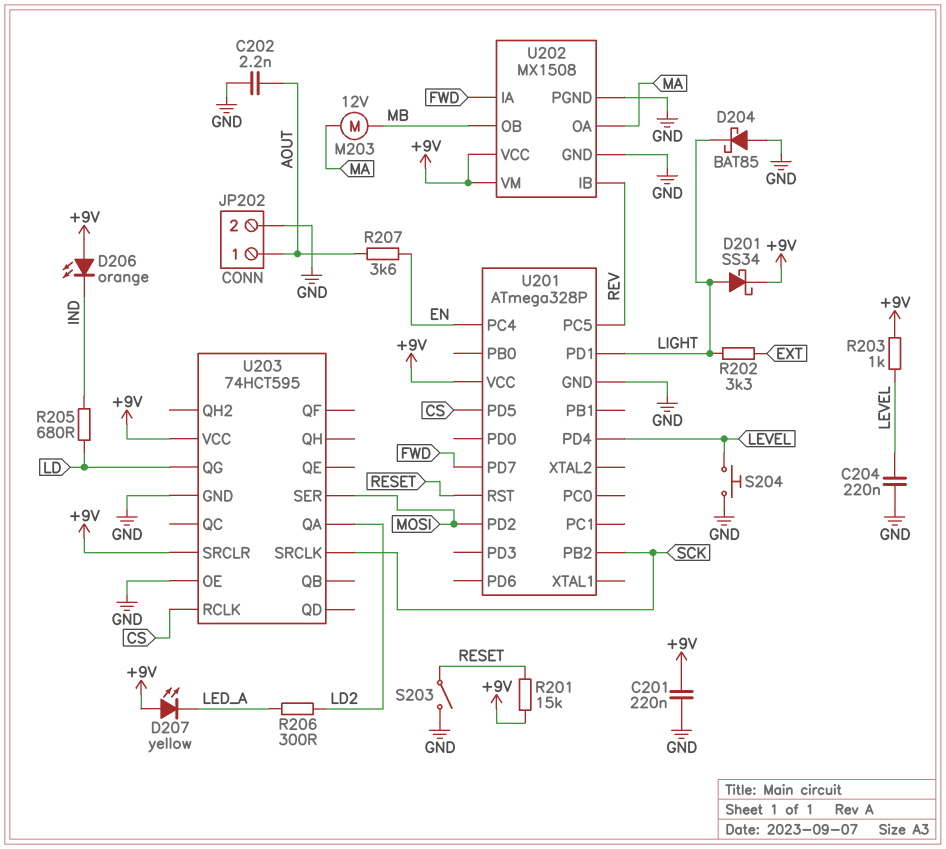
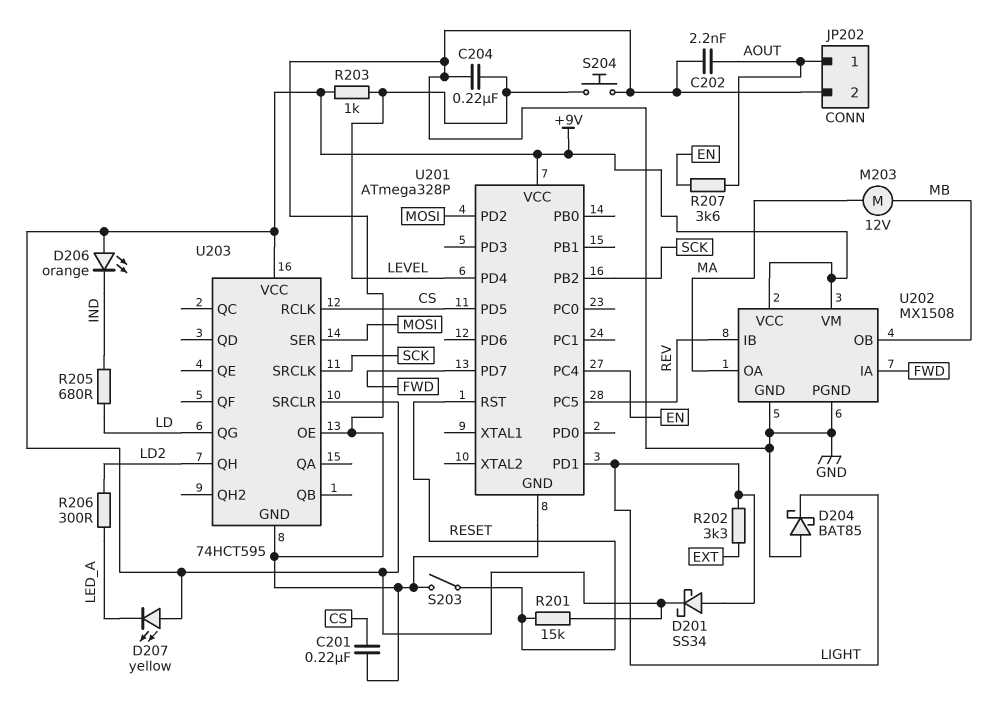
C201: 220nF (+9V, GND) -> 220nF (CS, GND)
U203 pin QA: LD2 -> none
U203 pin QH: none -> LD2

